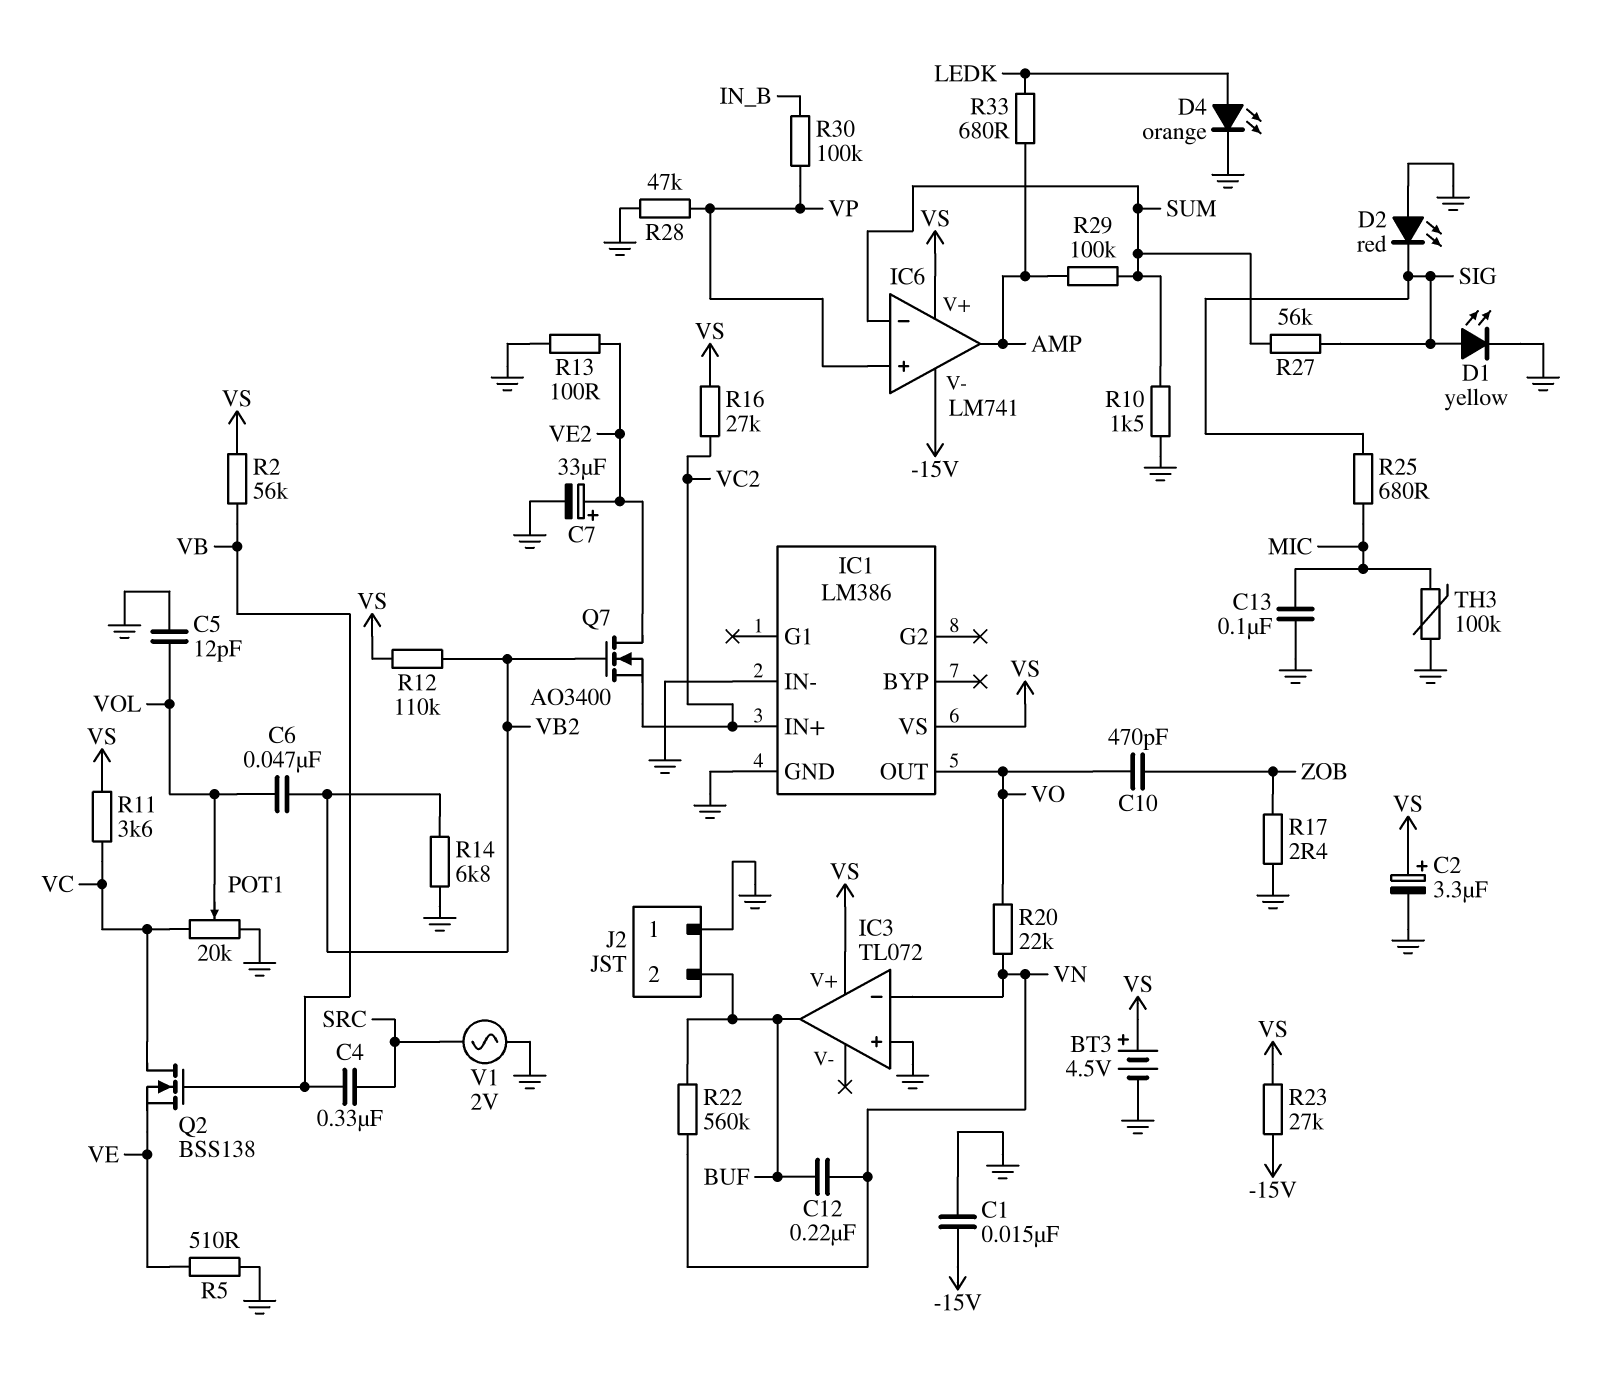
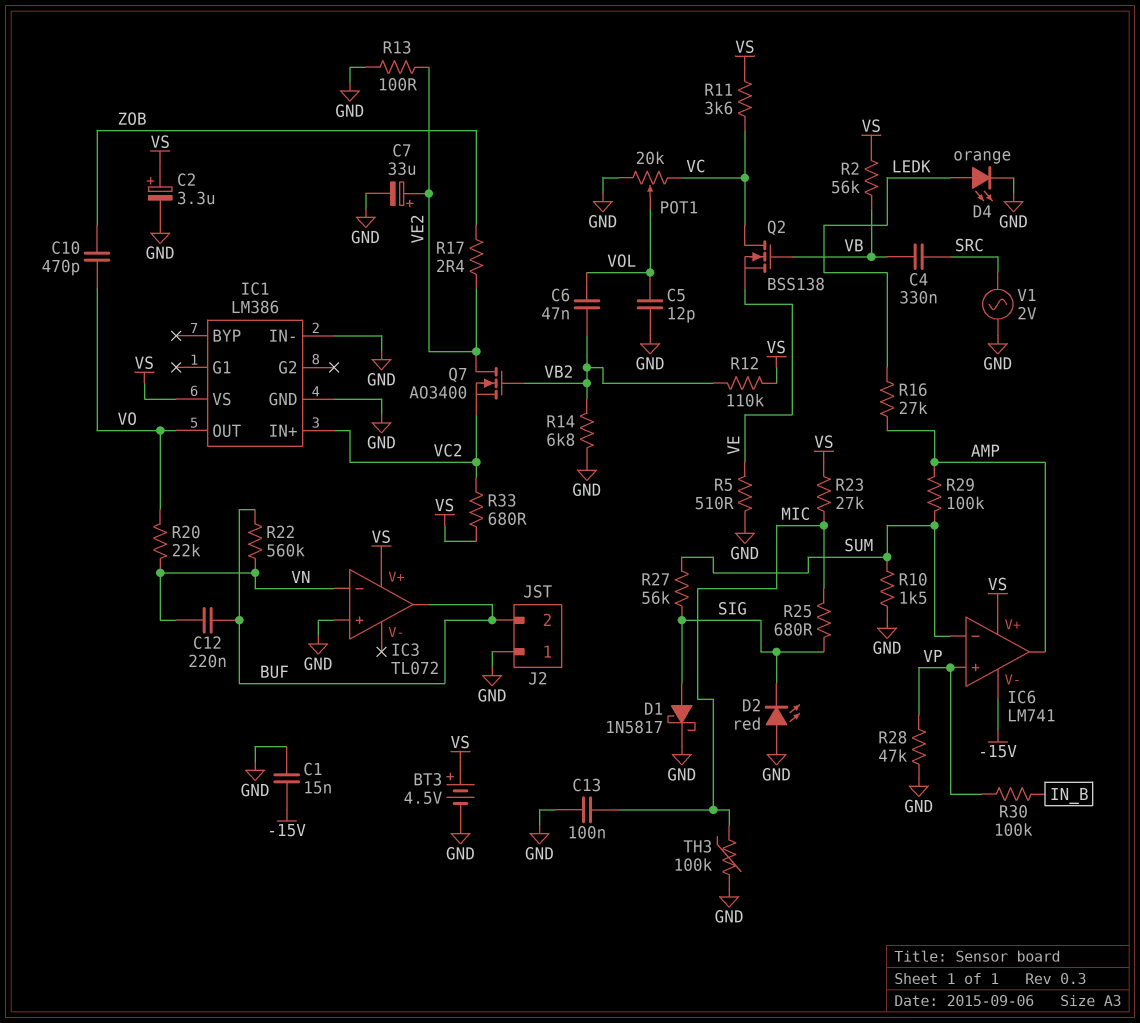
D1: LED yellow (A SIG, K GND) -> schottky 1N5817 (A SIG, K GND)
R16: 27k (VC2, VS) -> 27k (AMP, LEDK)
R17: 2.4 (GND, ZOB) -> 2.4 (VE2, ZOB)
R23: 27k (-15V, VS) -> 27k (MIC, VS)
R33: 680 (AMP, LEDK) -> 680 (VC2, VS)

